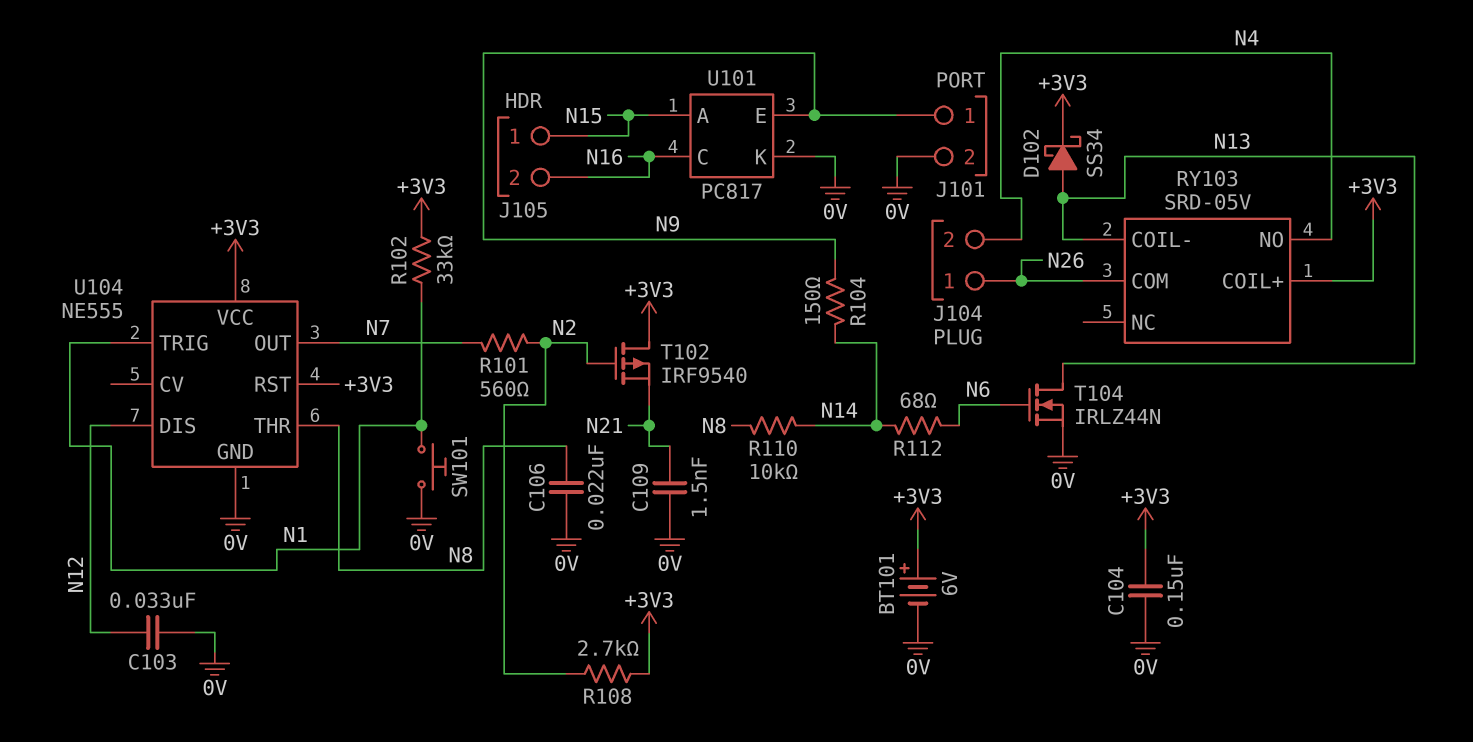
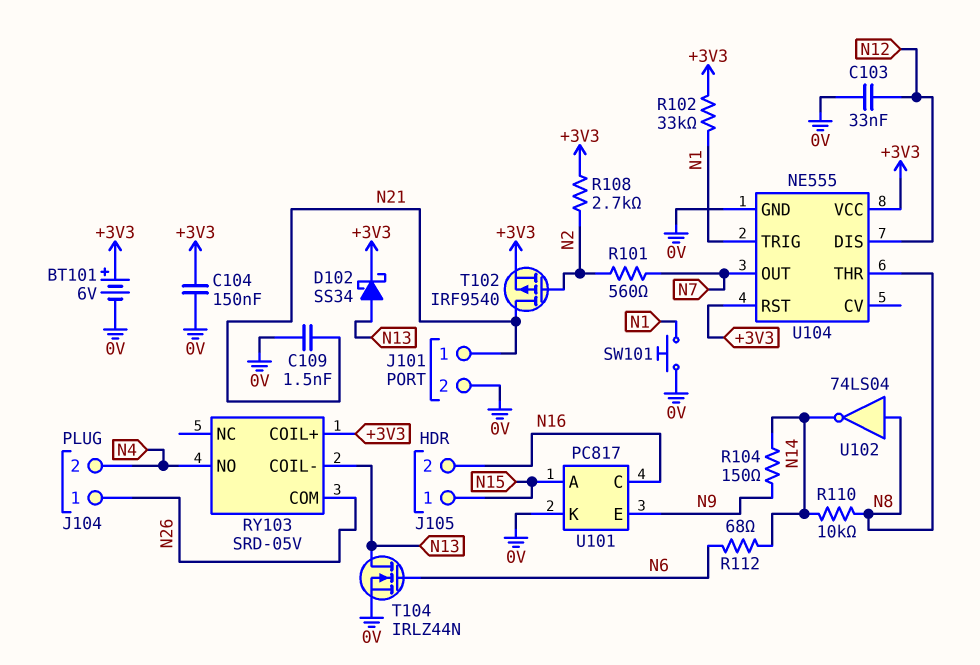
C106: 22nF (0V, N8) -> none
J101 pin 1: N9 -> N21
T102: PMOS IRF9540 (G N2, D +3V3, S N21) -> PMOS IRF9540 (G N2, D N21, S +3V3)
U102: none -> NOT 74LS04 (in N8, out N14)

